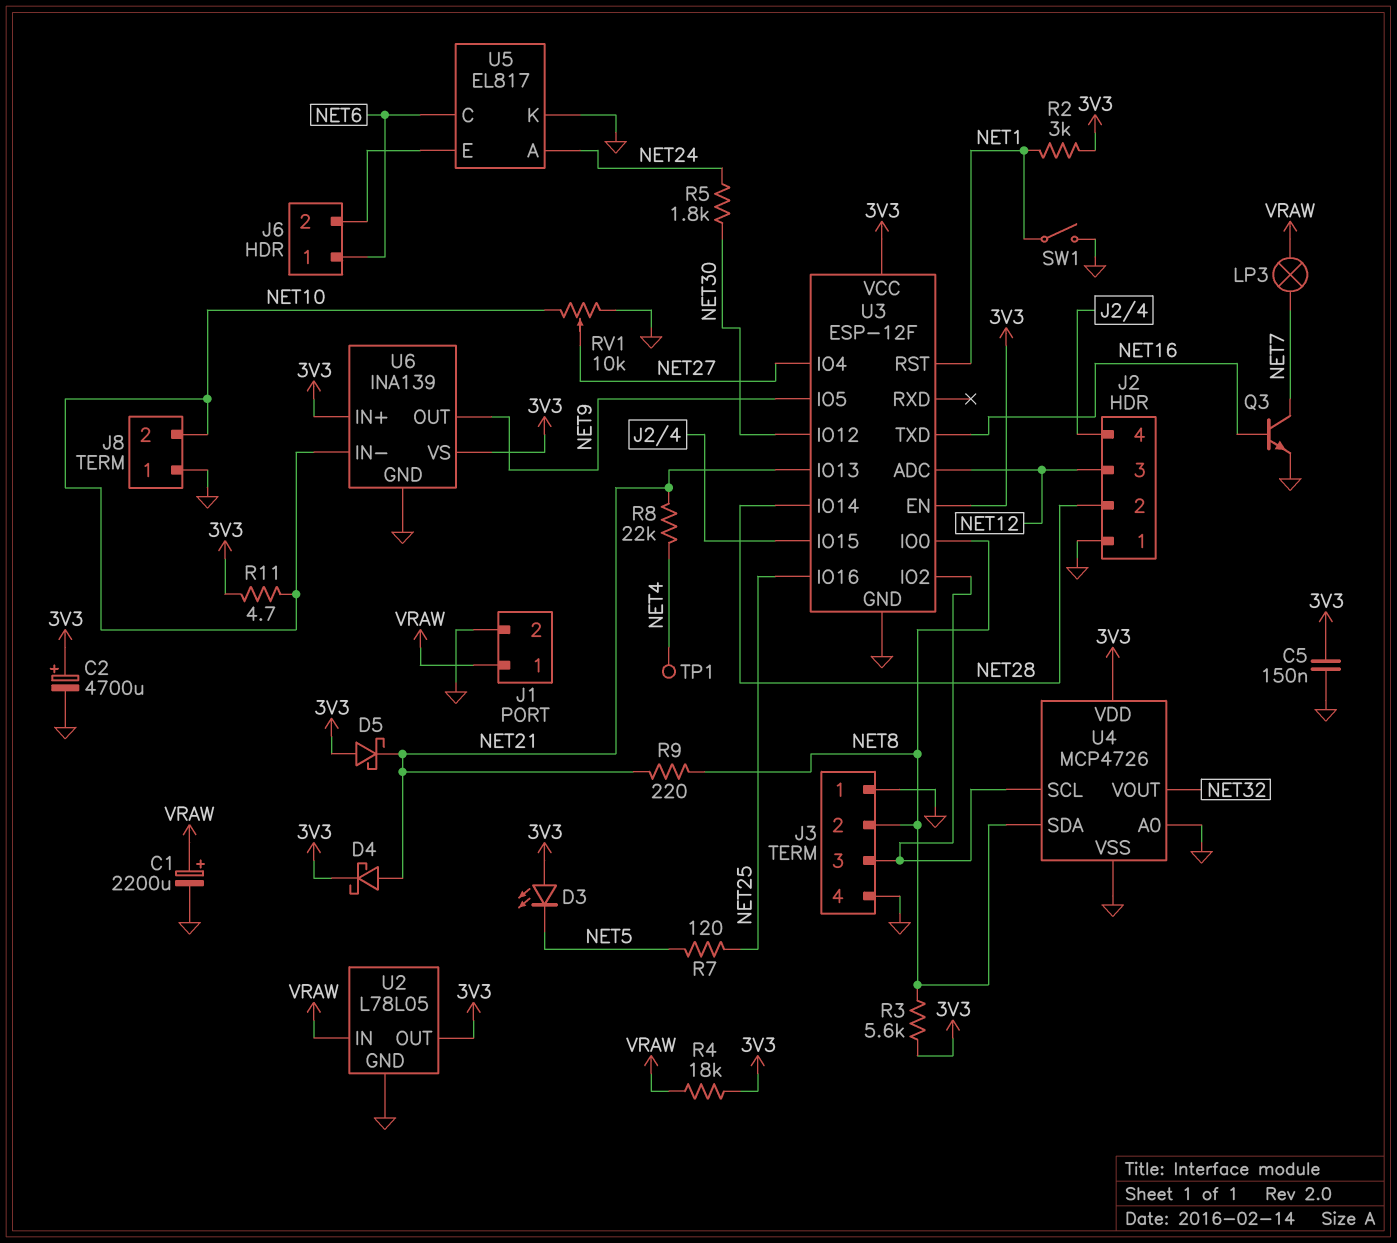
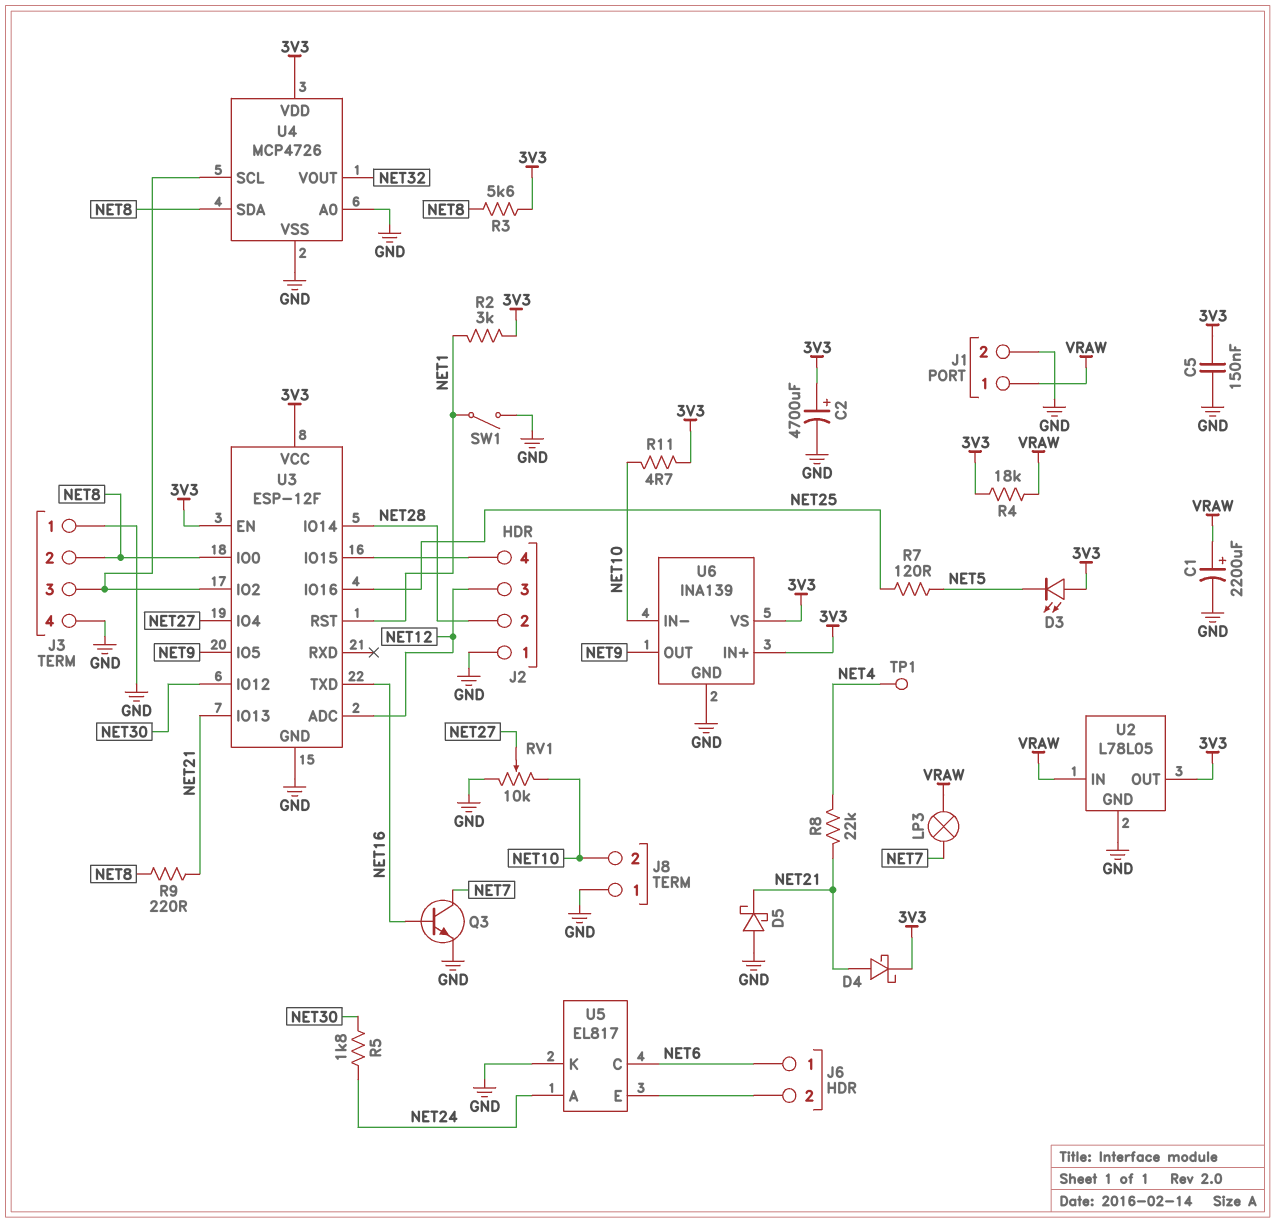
D5: schottky (A 3V3, K NET21) -> schottky (A GND, K NET21)

